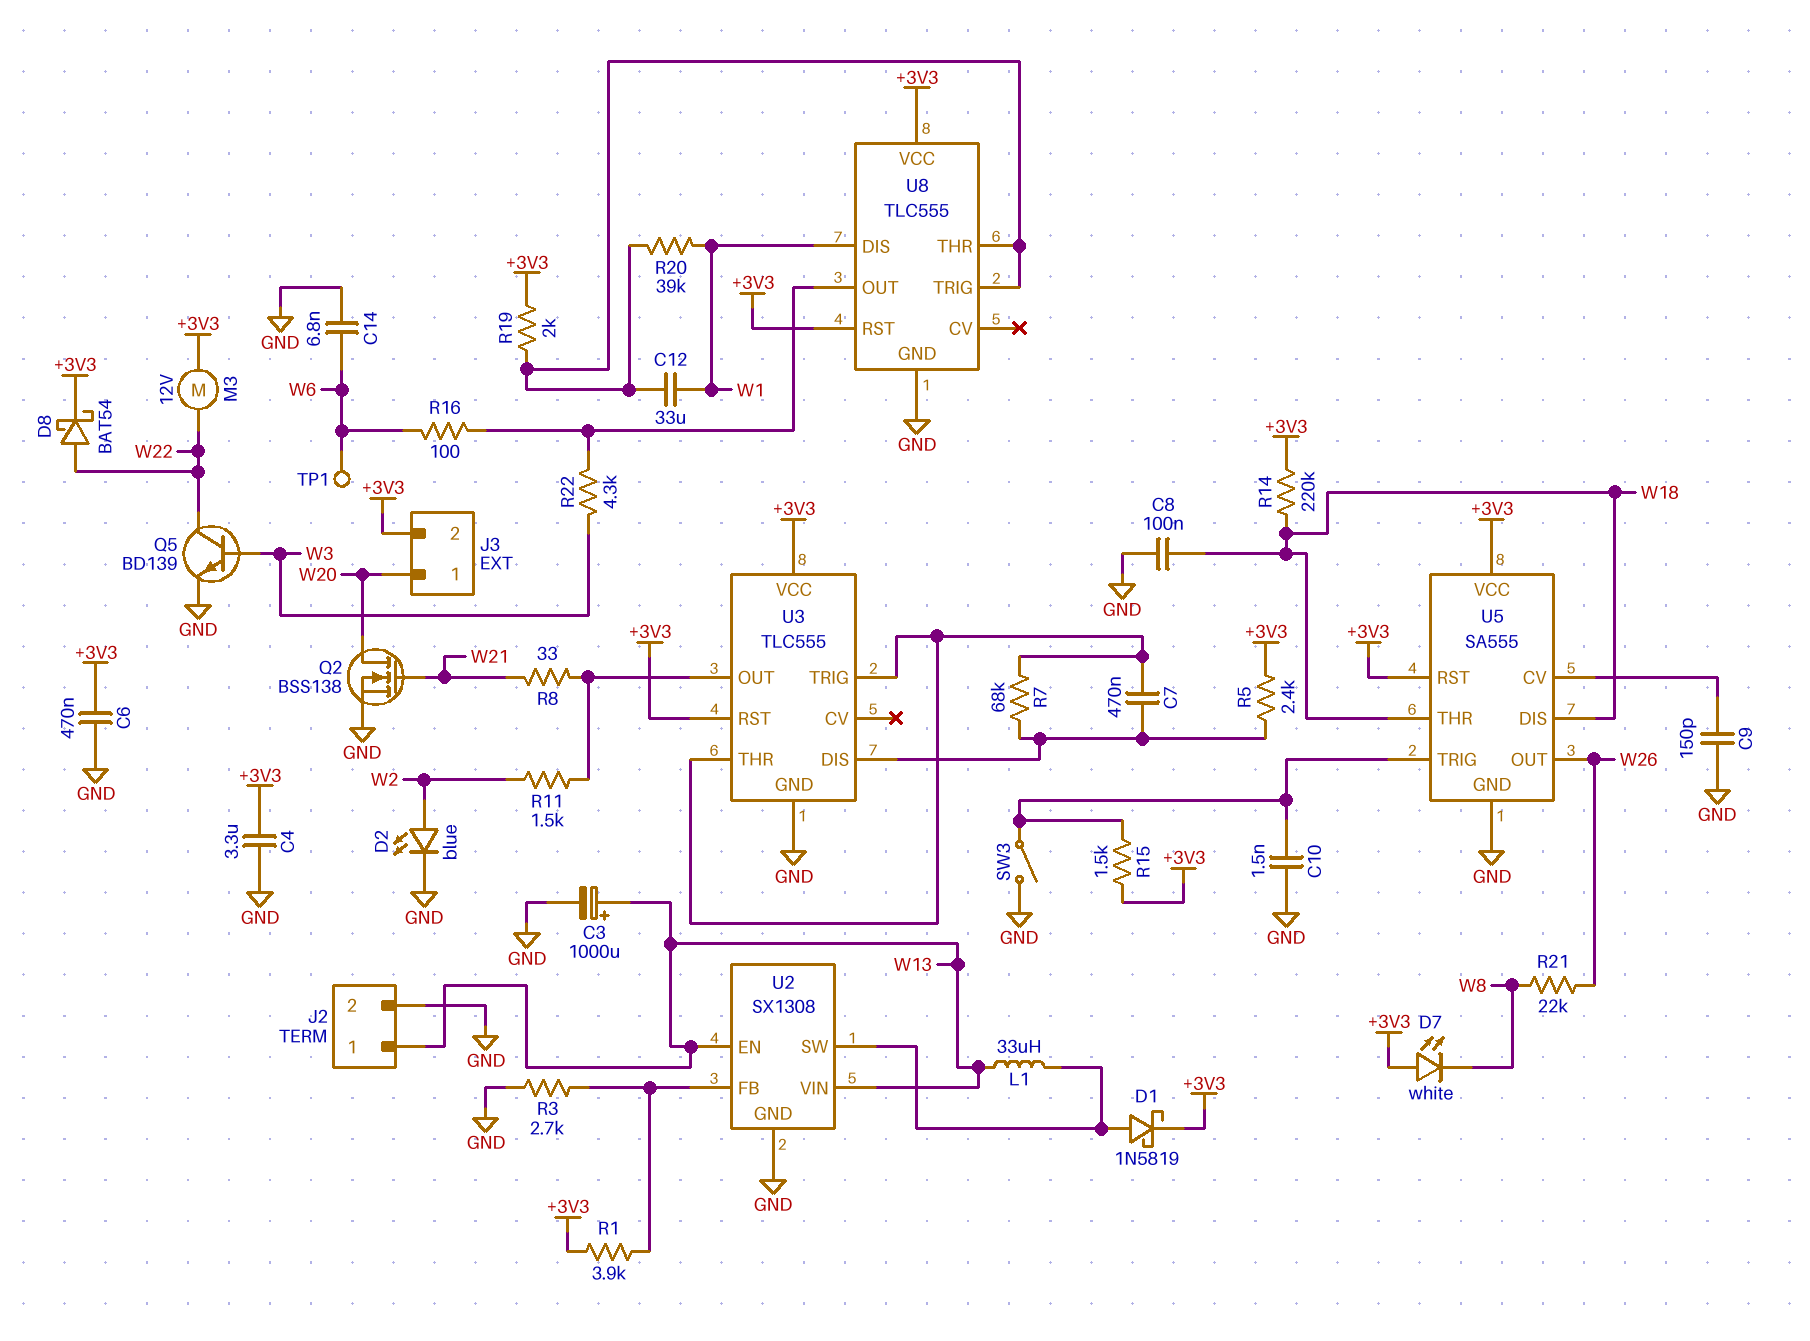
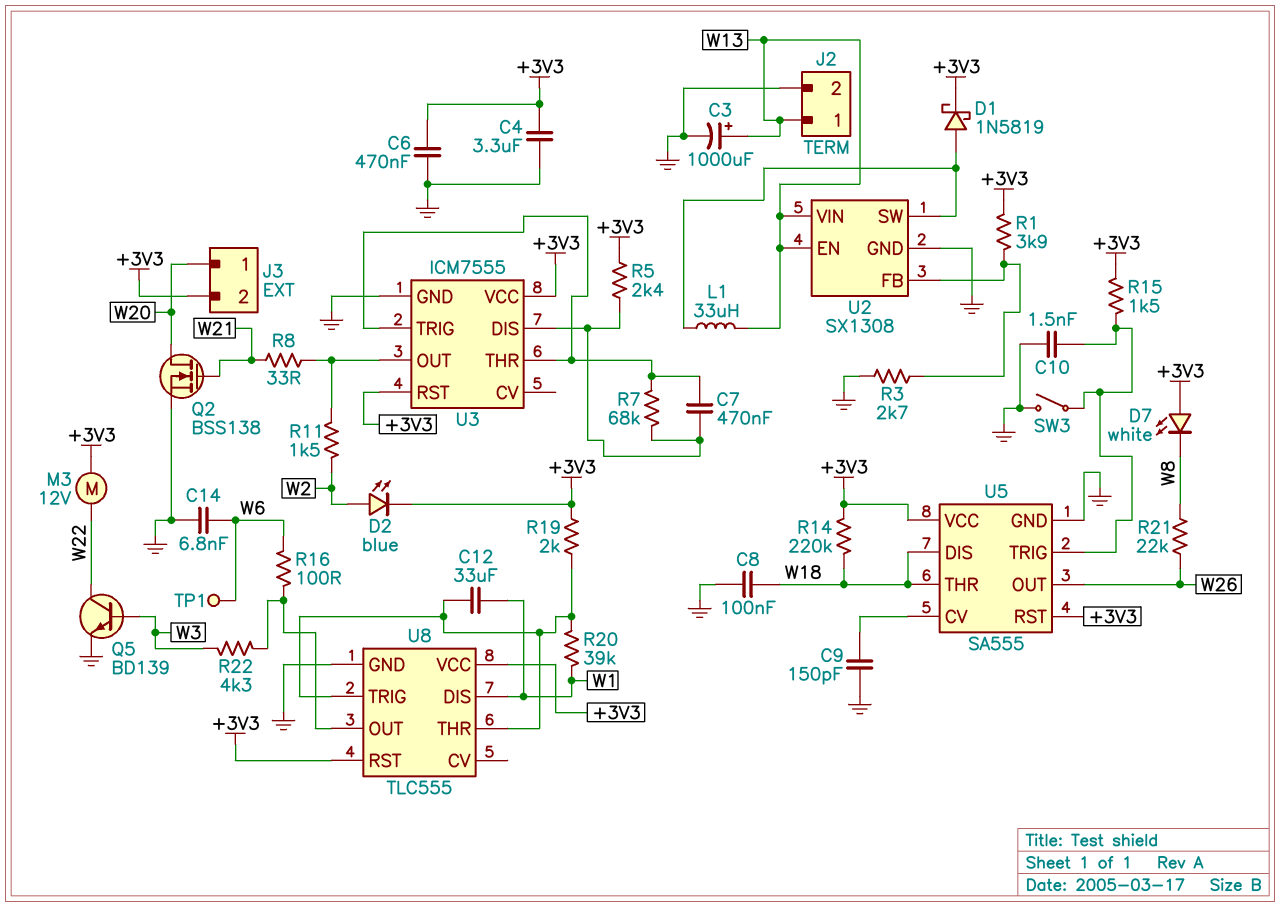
D2: LED blue (A W2, K GND) -> LED blue (A W2, K +3V3)
D8: schottky BAT54 (A W22, K +3V3) -> none
U3: TLC555 -> ICM7555

